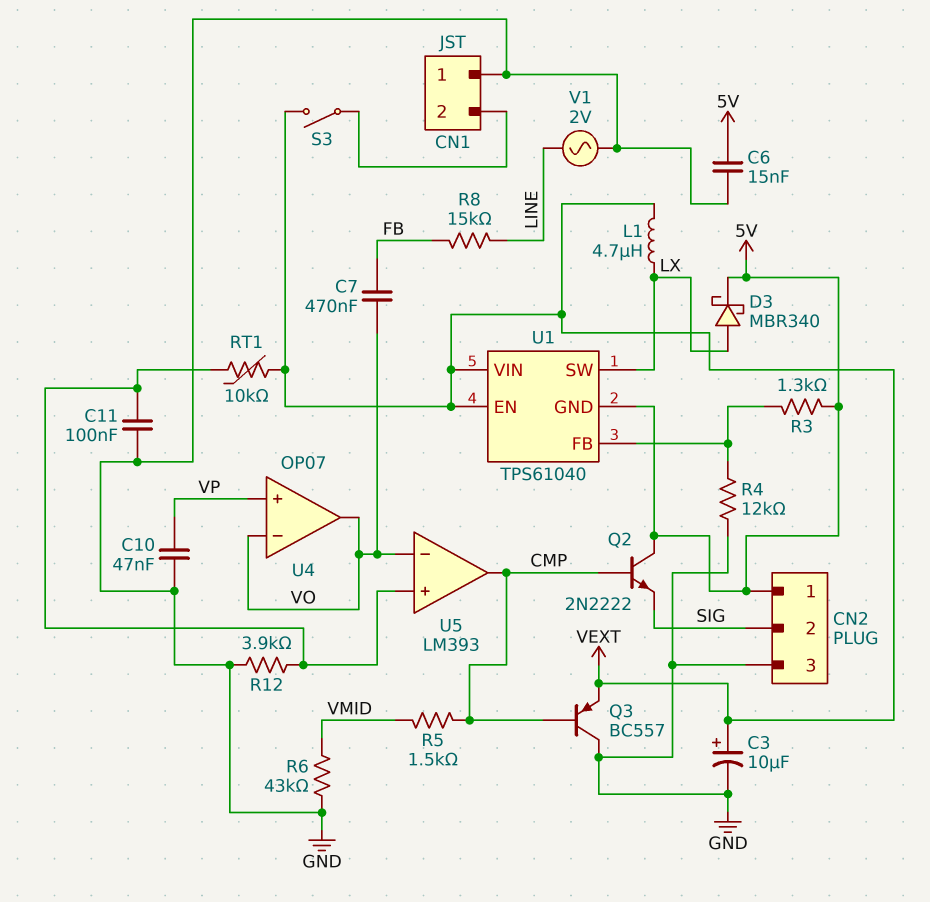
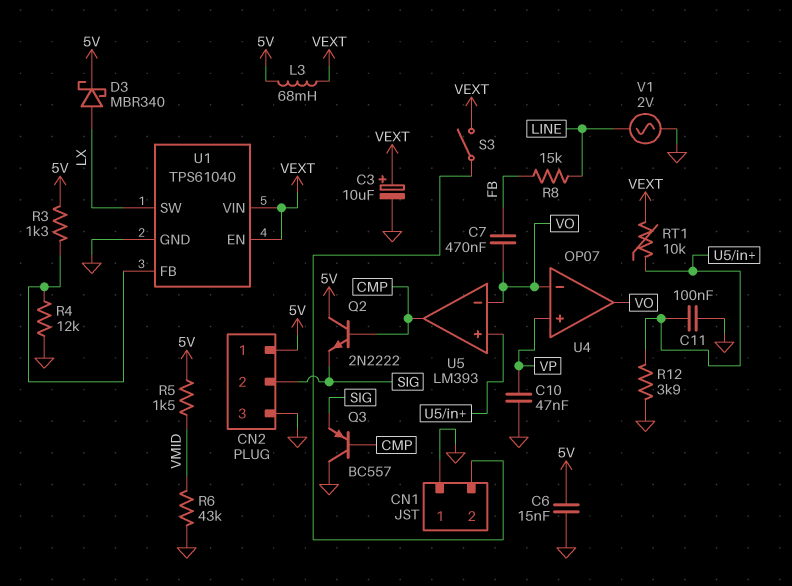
L1: 4.7uH (LX, VEXT) -> none
L3: none -> 68mH (5V, VEXT)
Q3: PNP BC557 (B CMP, C GND, E VEXT) -> PNP BC557 (B CMP, C GND, E SIG)
R5: 1.5k (CMP, VMID) -> 1.5k (5V, VMID)
U1 pin GND: 5V -> GND

